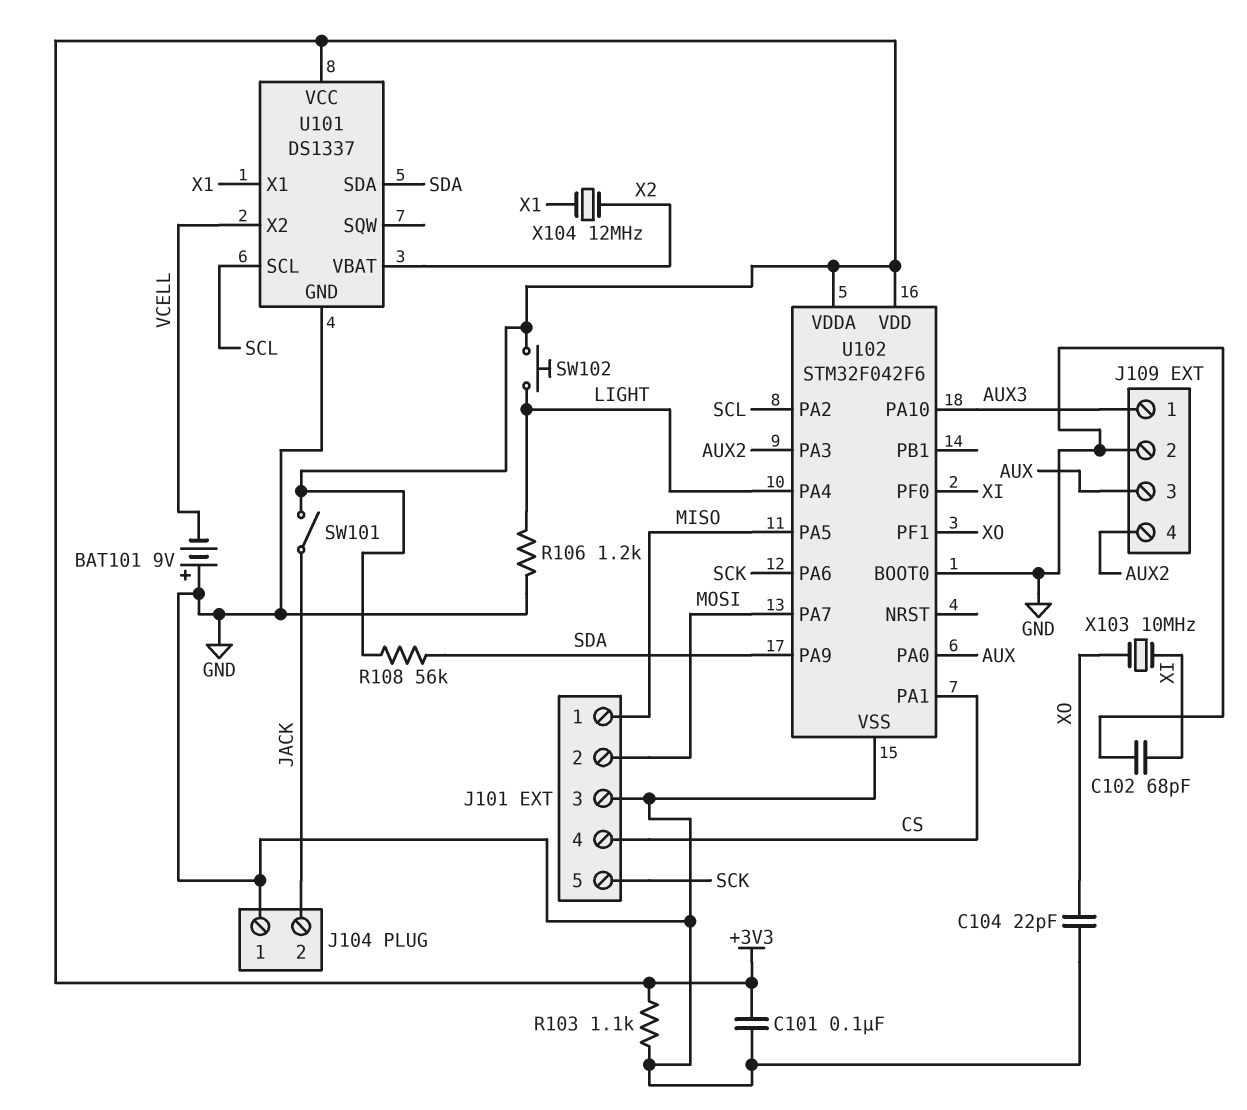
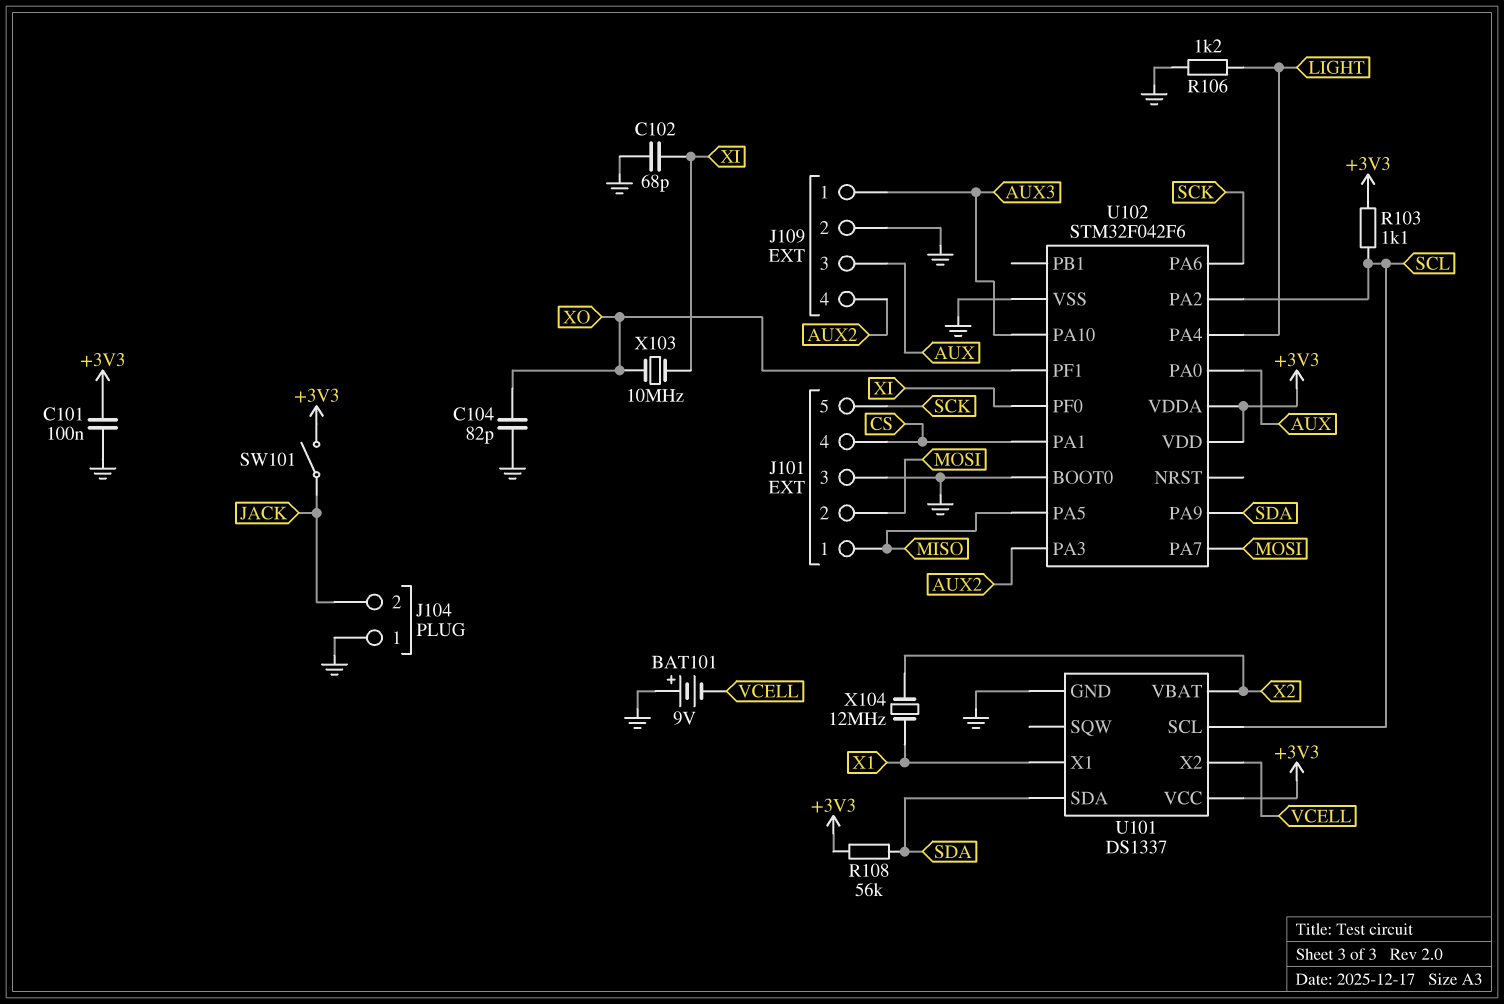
C104: 22pF (GND, XO) -> 82pF (GND, XO)
R103: 1.1k (+3V3, GND) -> 1.1k (+3V3, SCL)
SW102: button (+3V3, LIGHT) -> none

